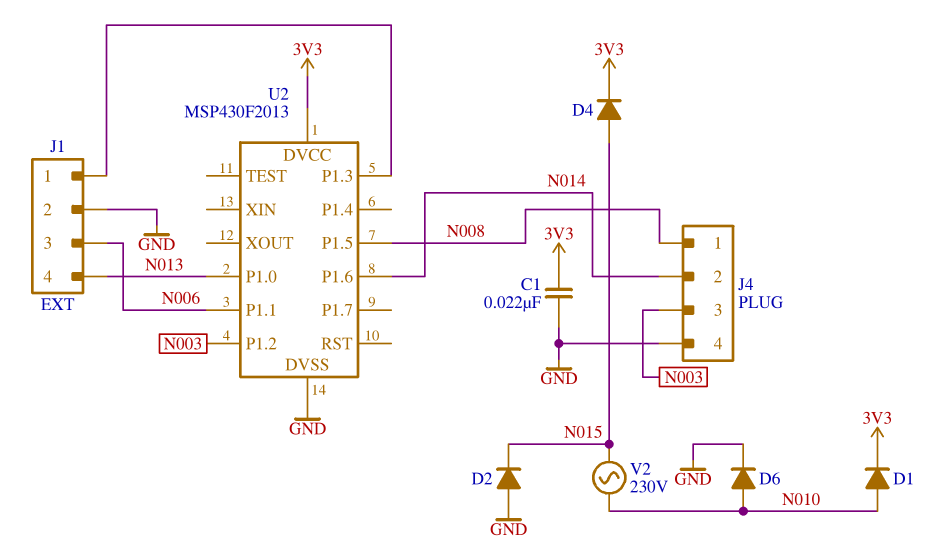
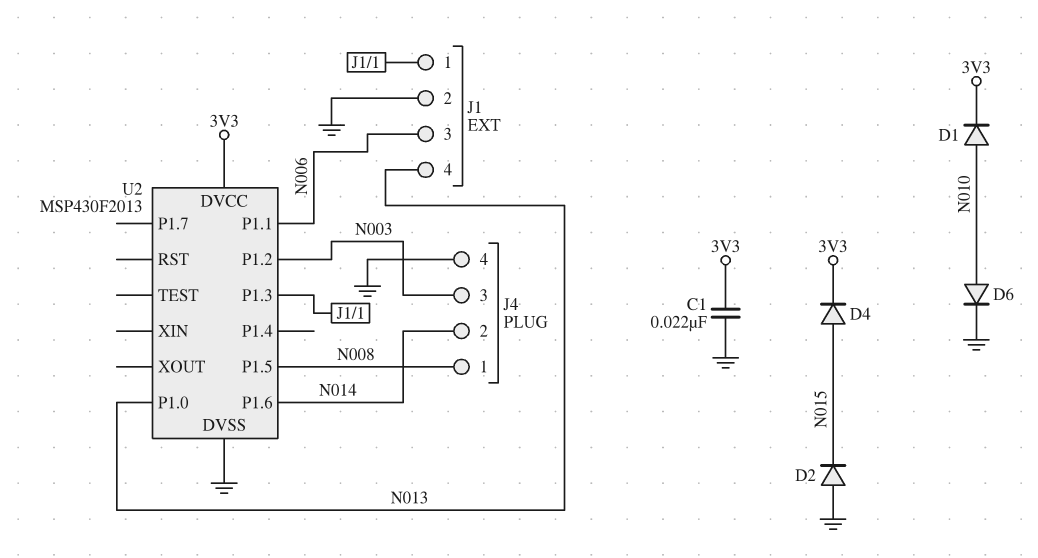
V2: AC 230V (N010, N015) -> none

